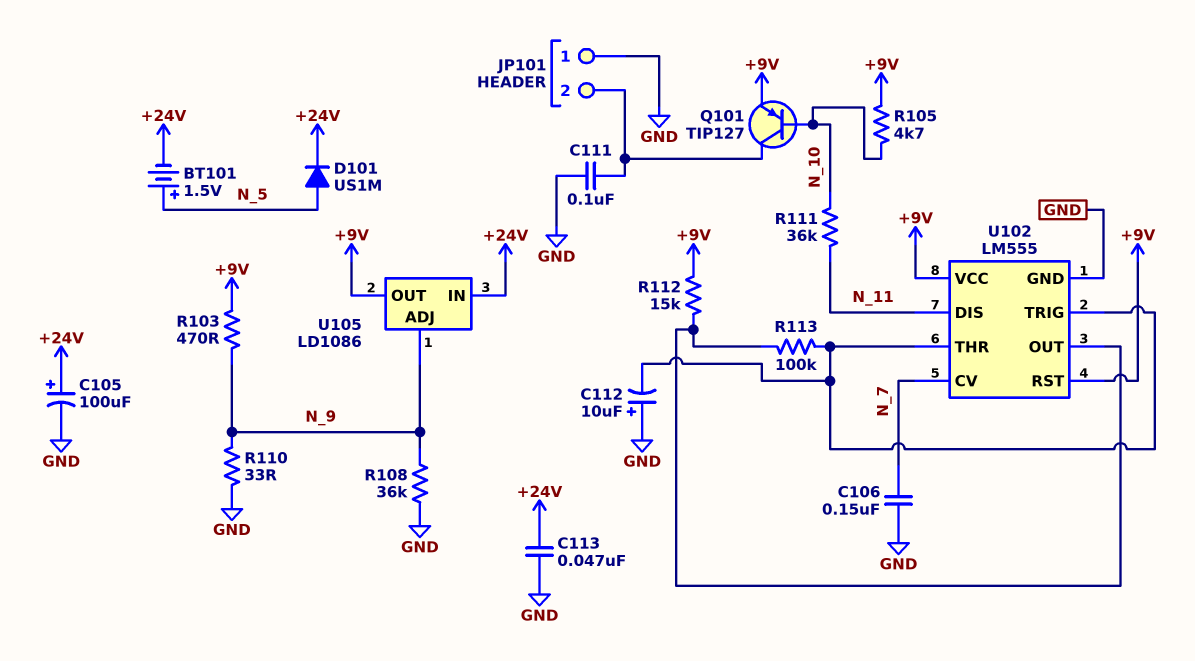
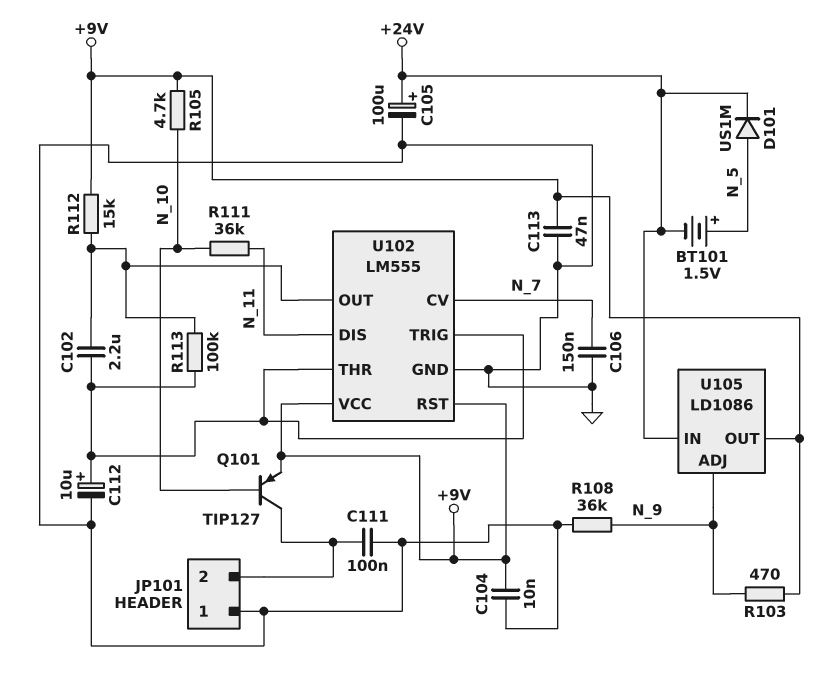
C102: none -> 2.2uF (U102/OUT, U102/THR)
C104: none -> 10nF (+9V, GND)
C112: 10uF (plus GND, minus U102/THR) -> 10uF (plus U102/THR, minus GND)
C113: 47nF (+24V, GND) -> 47nF (+9V, GND)
R110: 33 (GND, N_9) -> none

